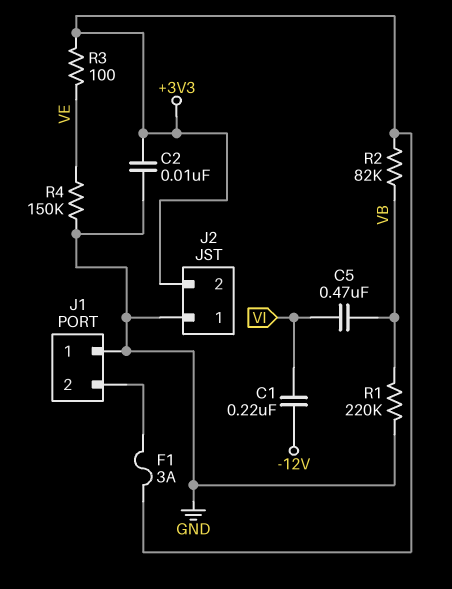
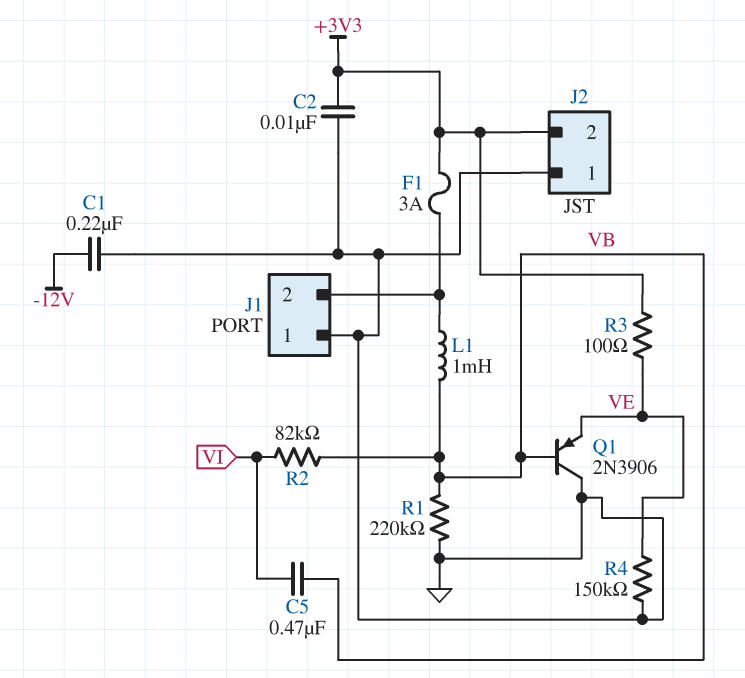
C1: 220nF (-12V, VI) -> 220nF (-12V, GND)
L1: none -> 1mH (J1/2, VB)
Q1: none -> PNP 2N3906 (B VB, C GND, E VE)
R2: 82k (+3V3, VB) -> 82k (VB, VI)

